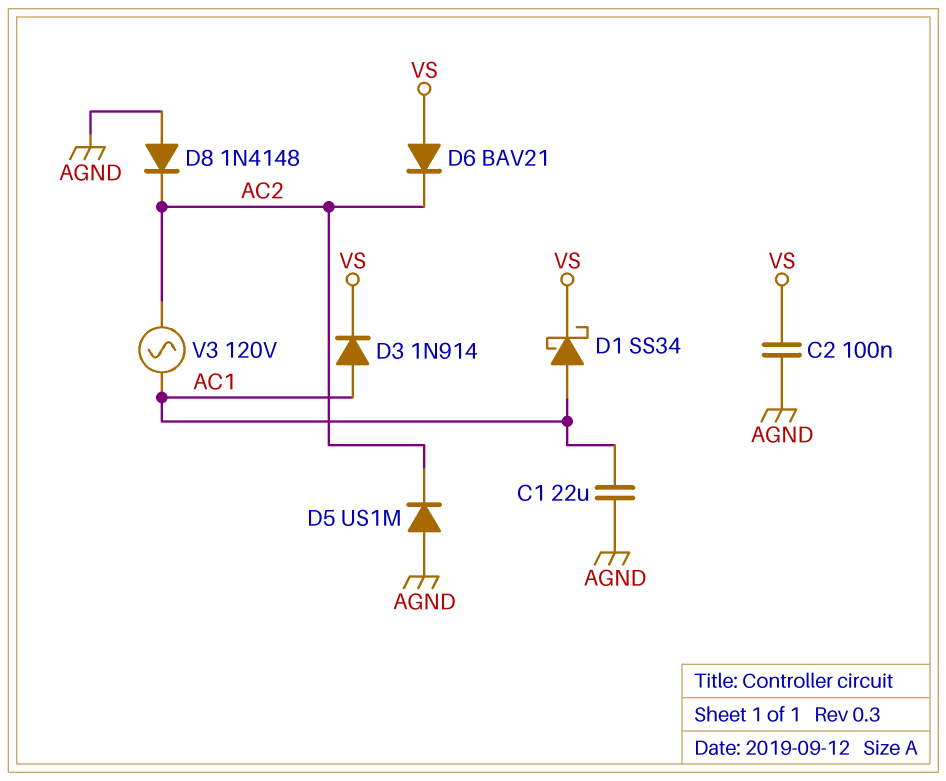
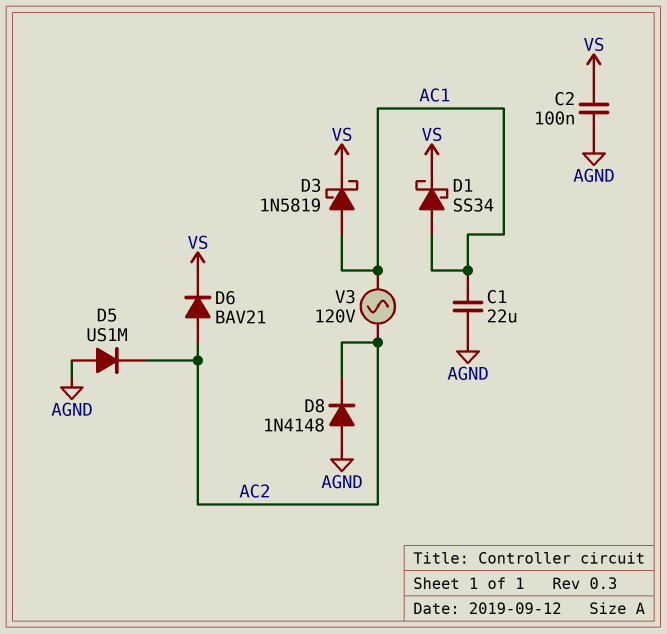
D3: diode 1N914 (A AC1, K VS) -> schottky 1N5819 (A AC1, K VS)
D6: diode BAV21 (A VS, K AC2) -> diode BAV21 (A AC2, K VS)

